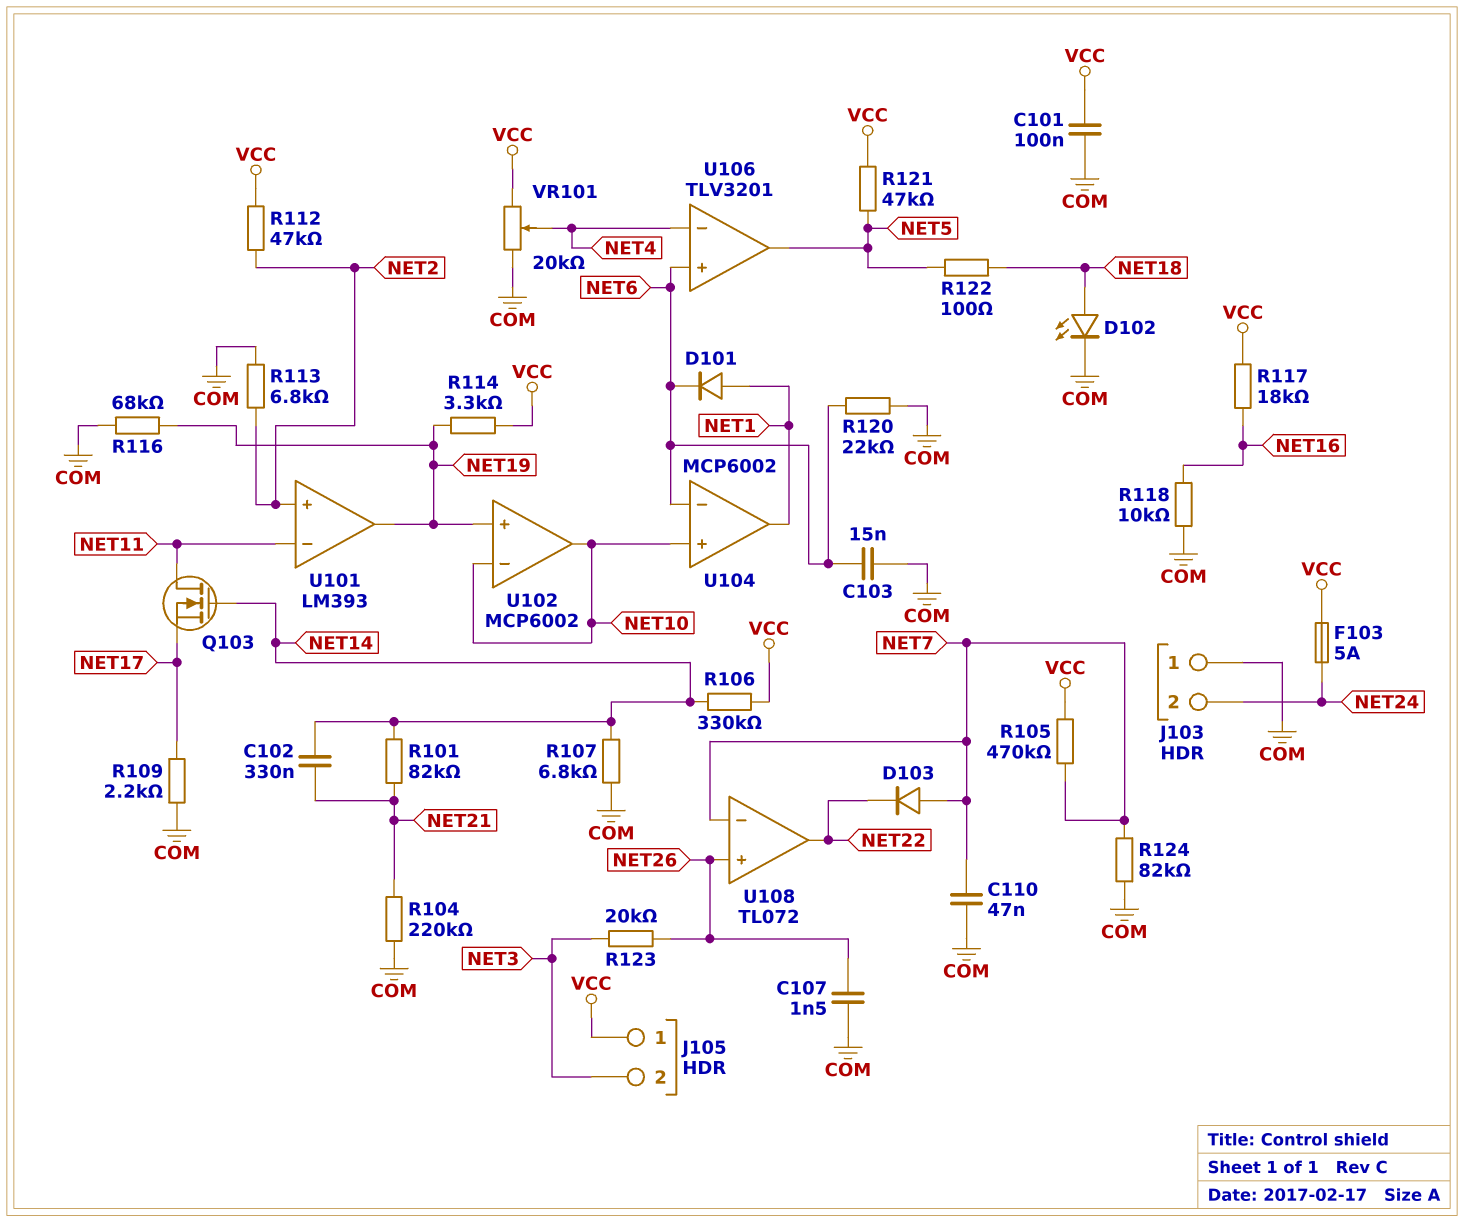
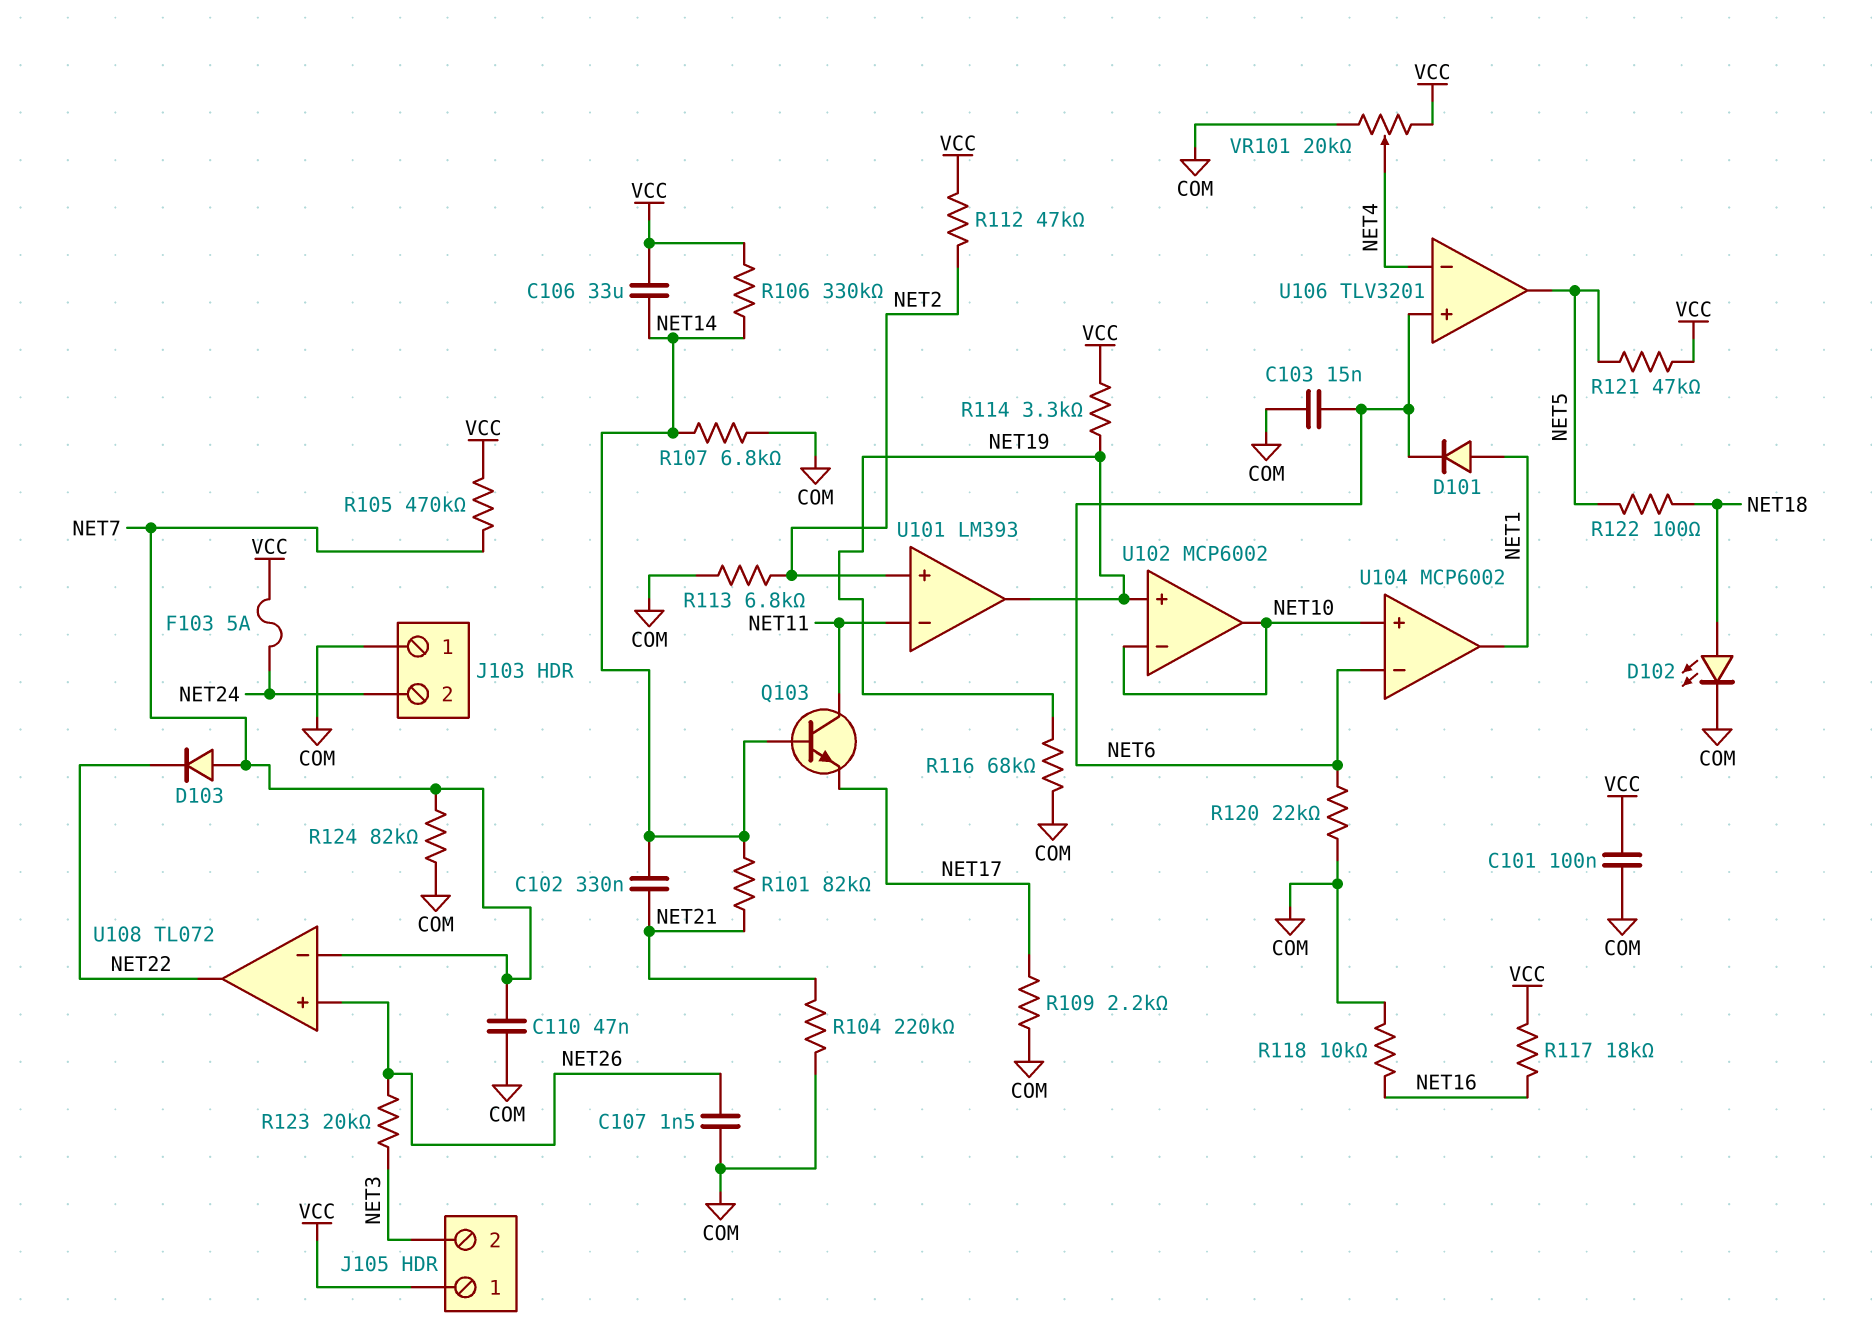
C106: none -> 33uF (NET14, VCC)
Q103: NMOS (G NET14, D NET11, S NET17) -> NPN (B NET14, C NET11, E NET17)

